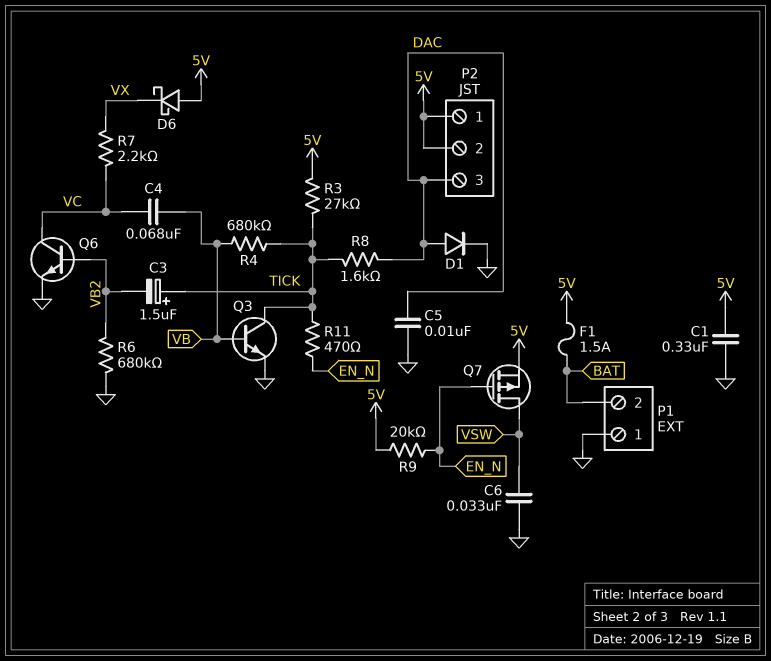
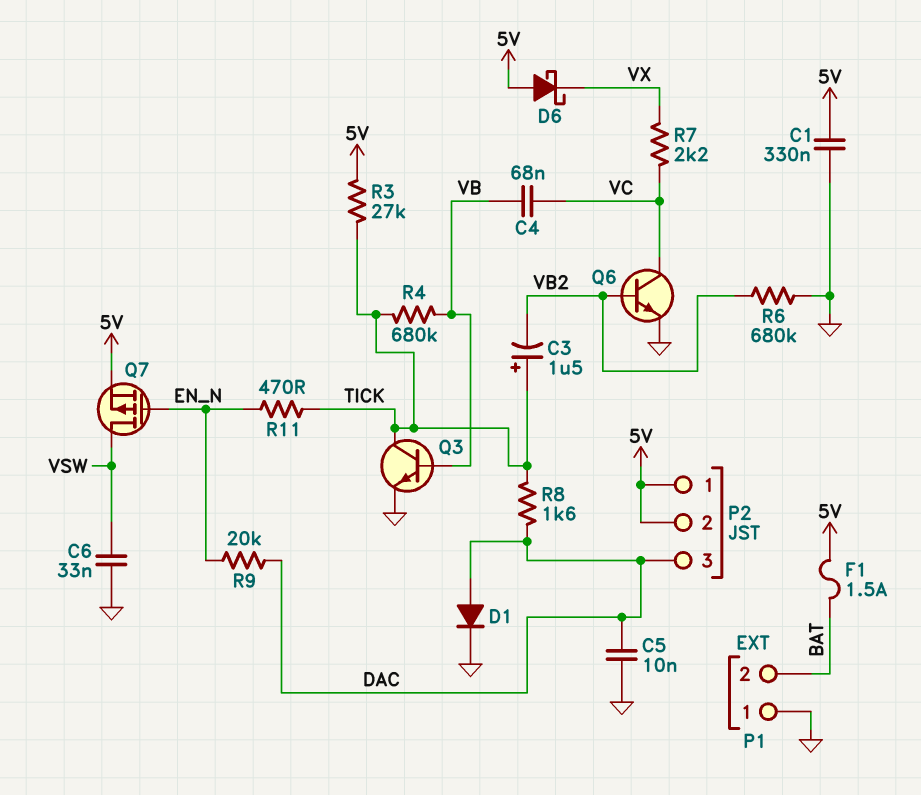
R9: 20k (5V, EN_N) -> 20k (DAC, EN_N)

